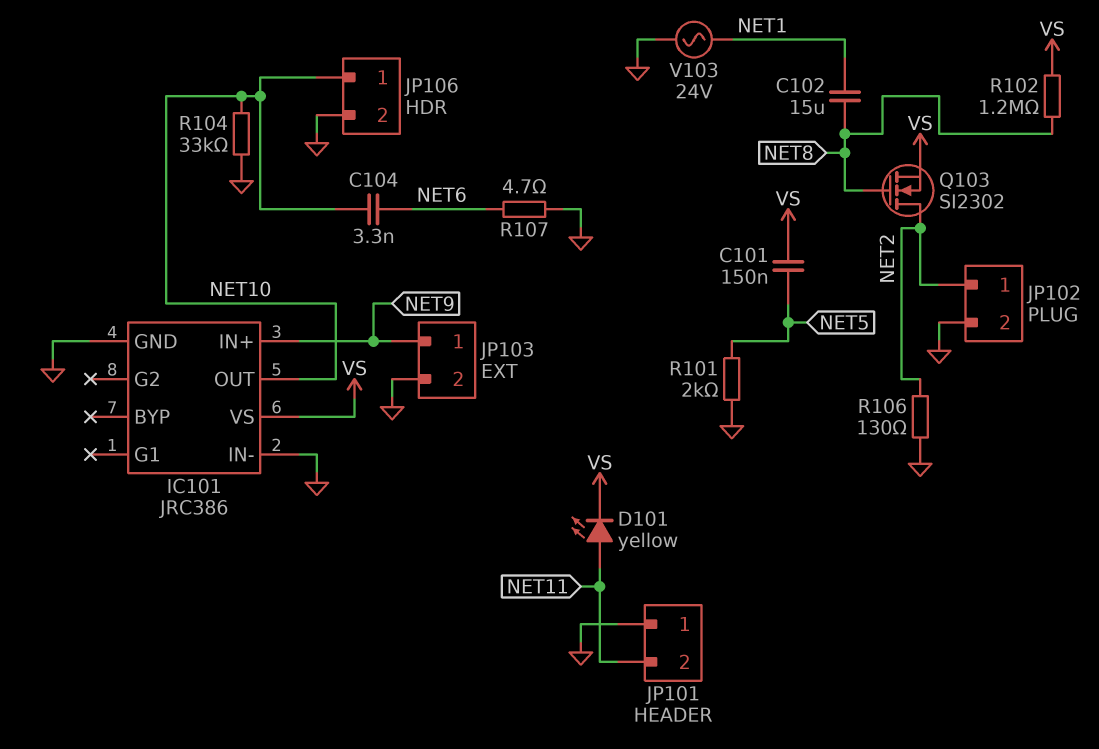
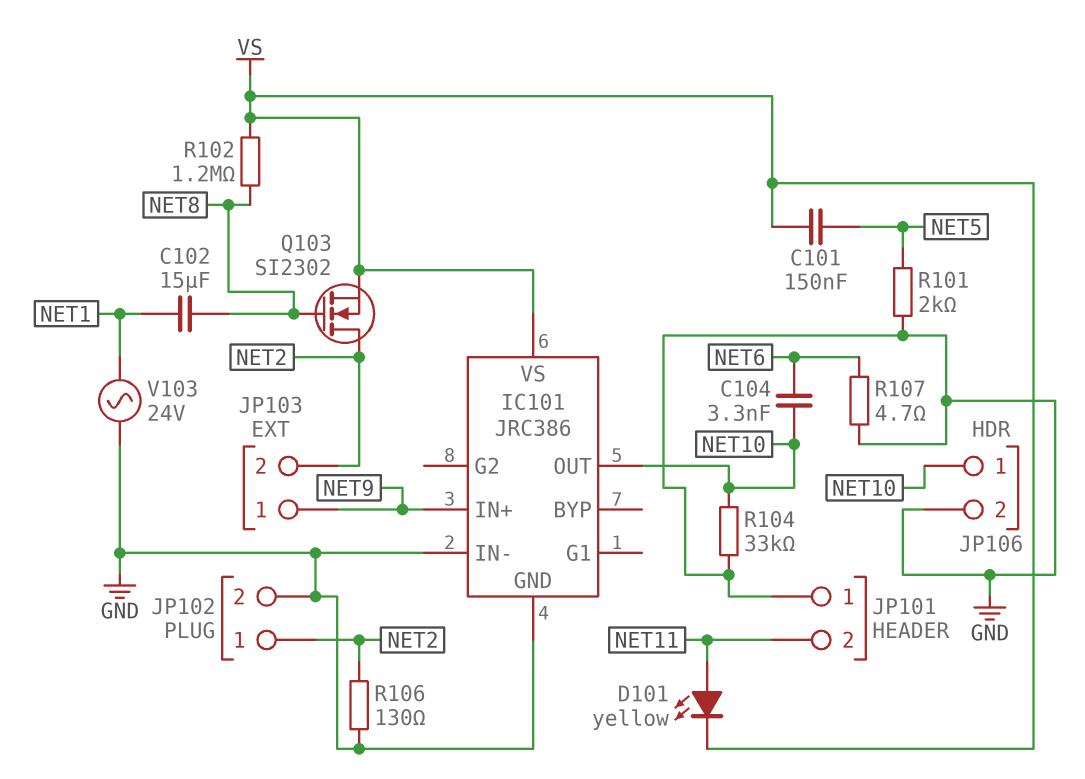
JP103 pin 2: GND -> NET2

